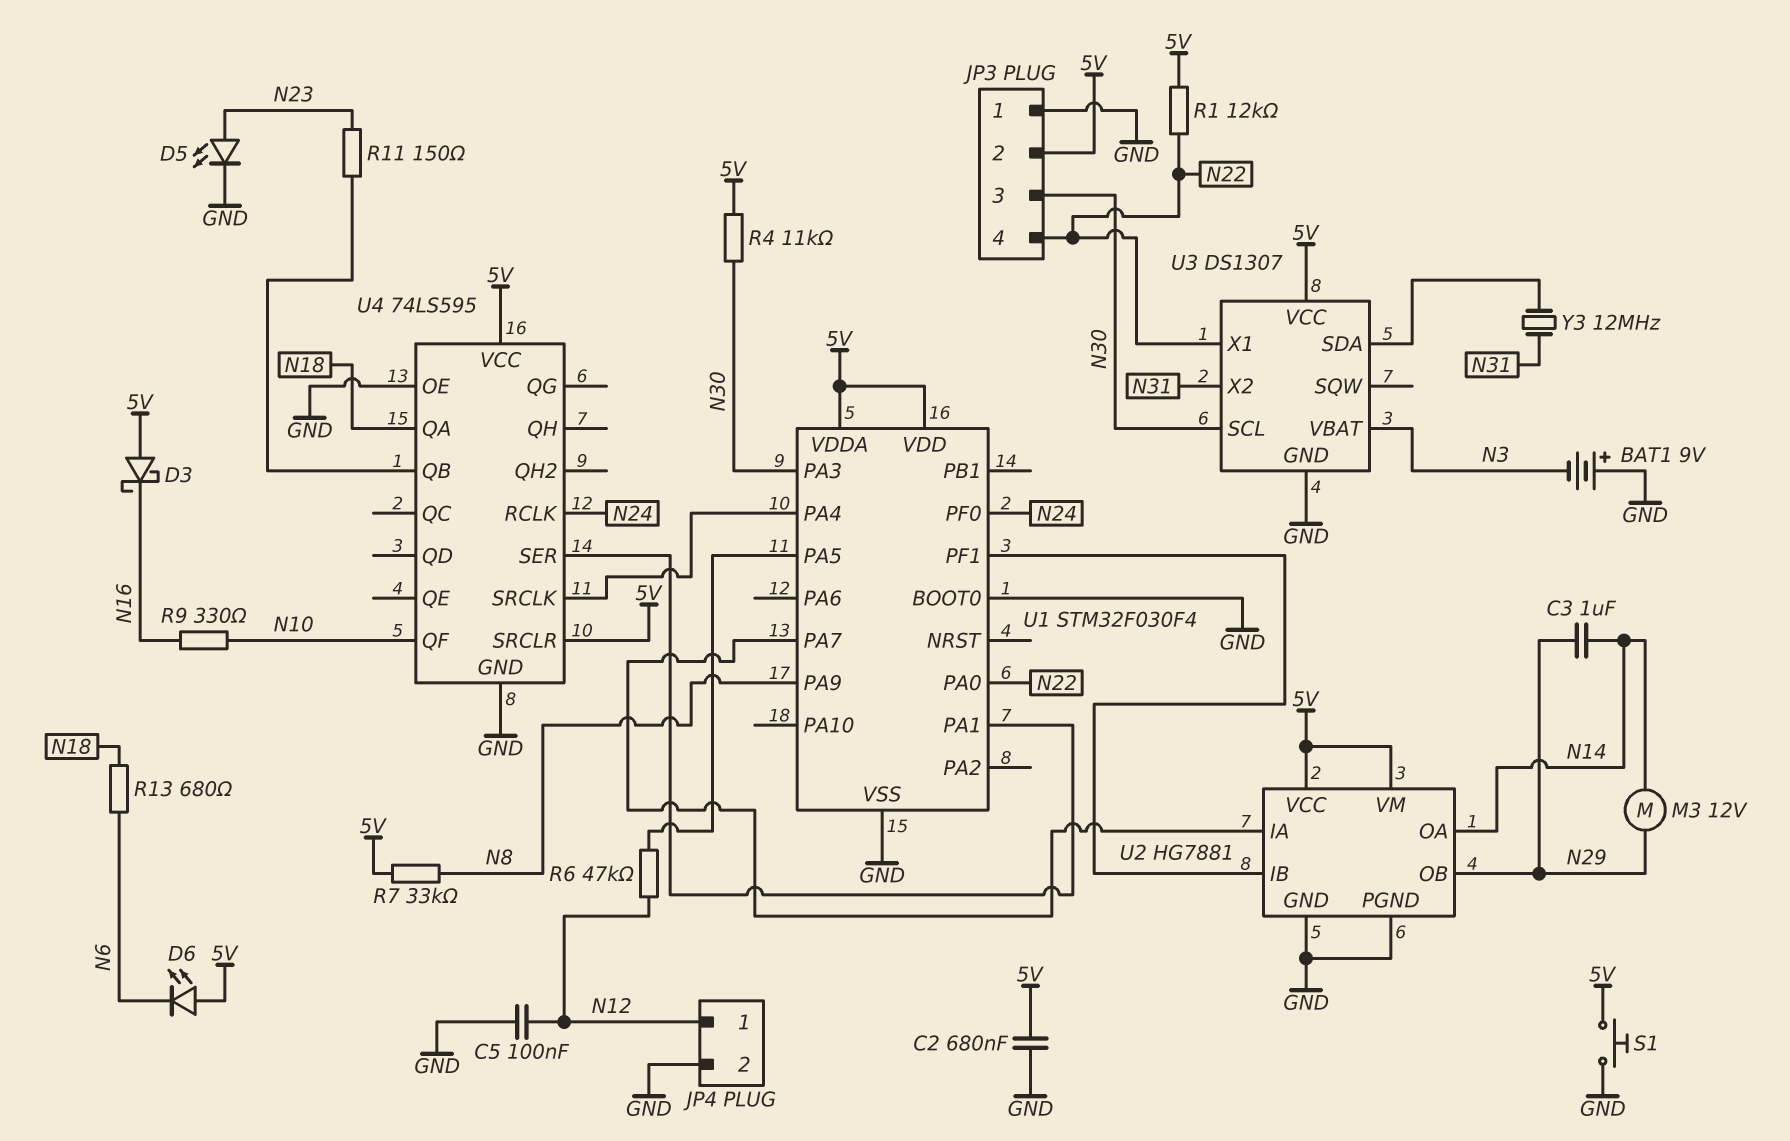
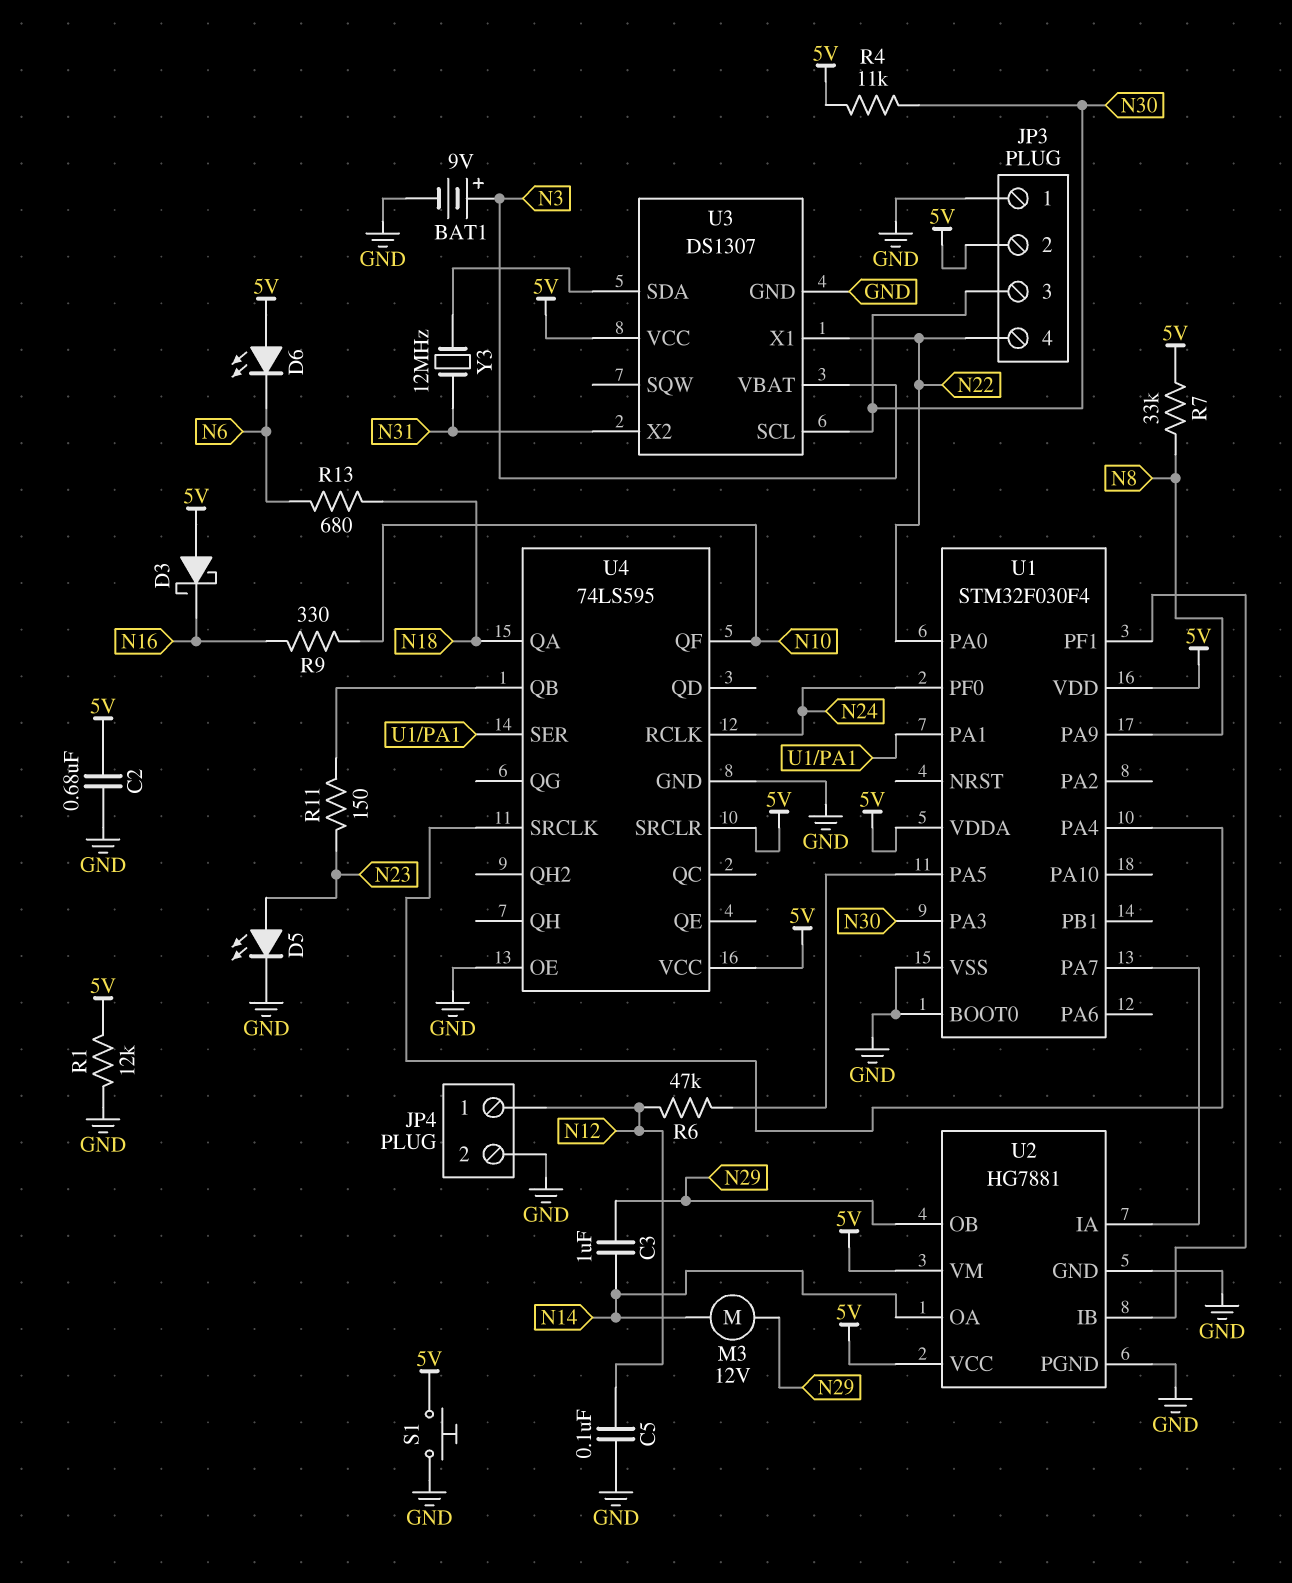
BAT1: 9V (plus GND, minus N3) -> 9V (plus N3, minus GND)
R1: 12k (5V, N22) -> 12k (5V, GND)

